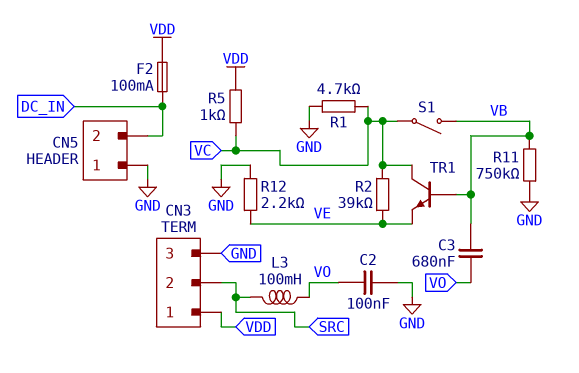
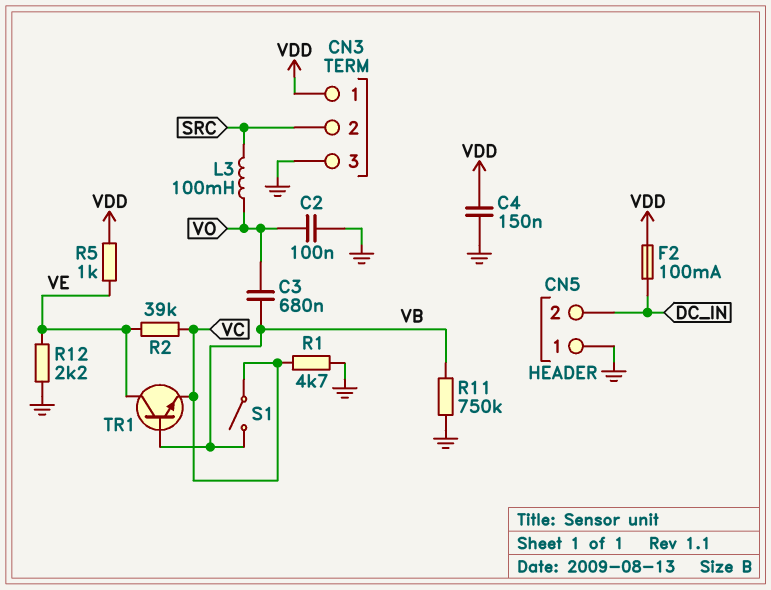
C4: none -> 150nF (GND, VDD)
R5: 1k (VC, VDD) -> 1k (VDD, VE)
TR1: NPN (B VB, C VC, E VE) -> NPN (B VB, C VE, E VC)

